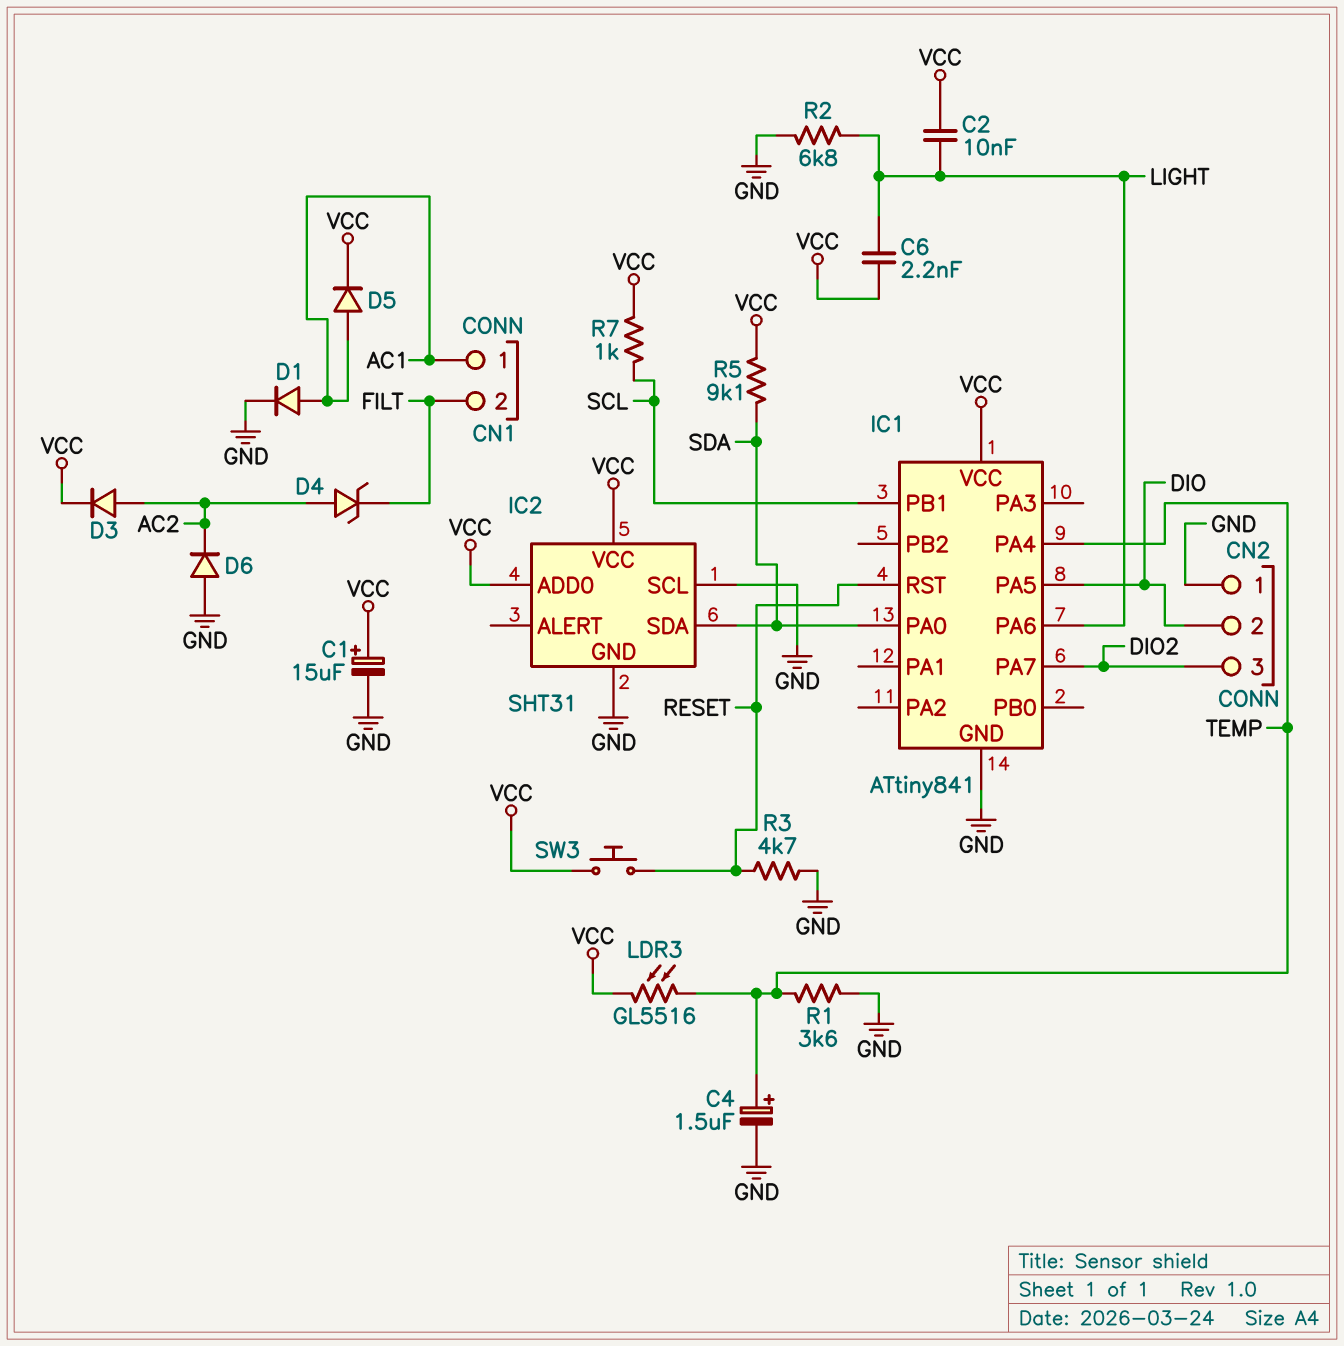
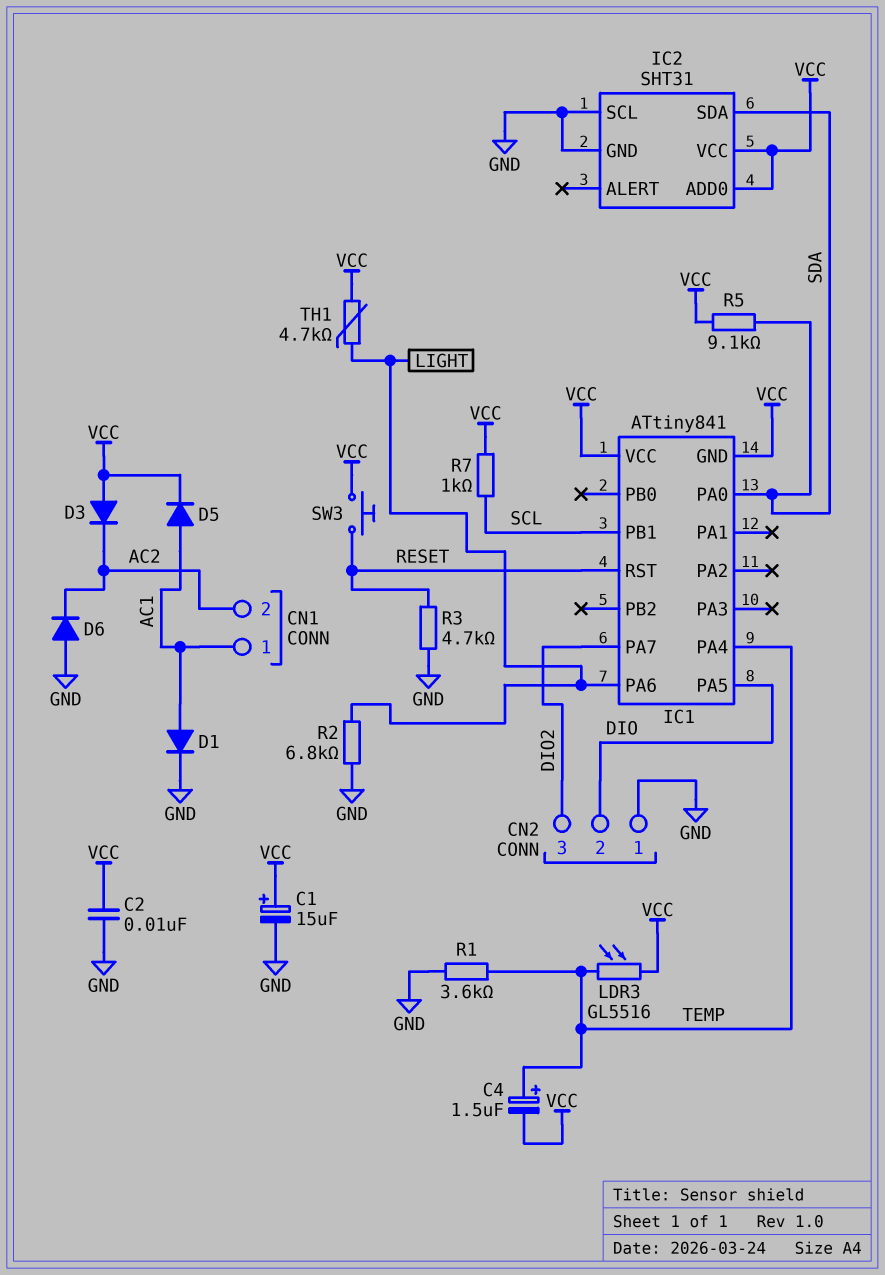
C2: 10nF (LIGHT, VCC) -> 10nF (GND, VCC)
C4: 1.5uF (plus TEMP, minus GND) -> 1.5uF (plus TEMP, minus VCC)
C6: 2.2nF (LIGHT, VCC) -> none
CN1 pin 2: FILT -> AC2
D3: diode (A AC2, K VCC) -> diode (A VCC, K AC2)
D4: zener (A AC2, K FILT) -> none
IC1 pin GND: GND -> VCC
TH1: none -> 4.7k (LIGHT, VCC)

